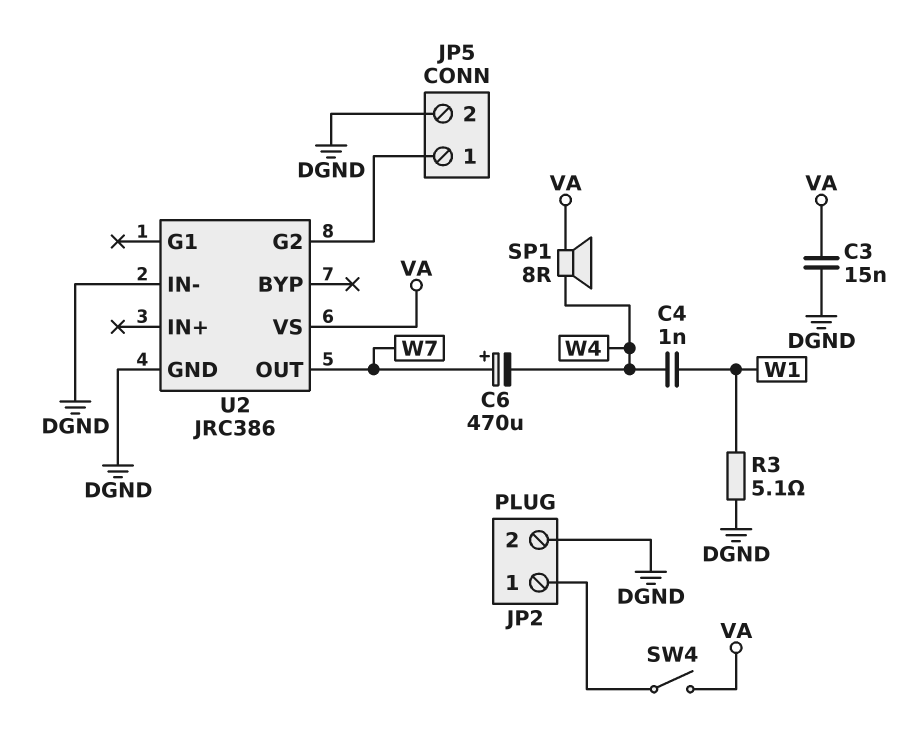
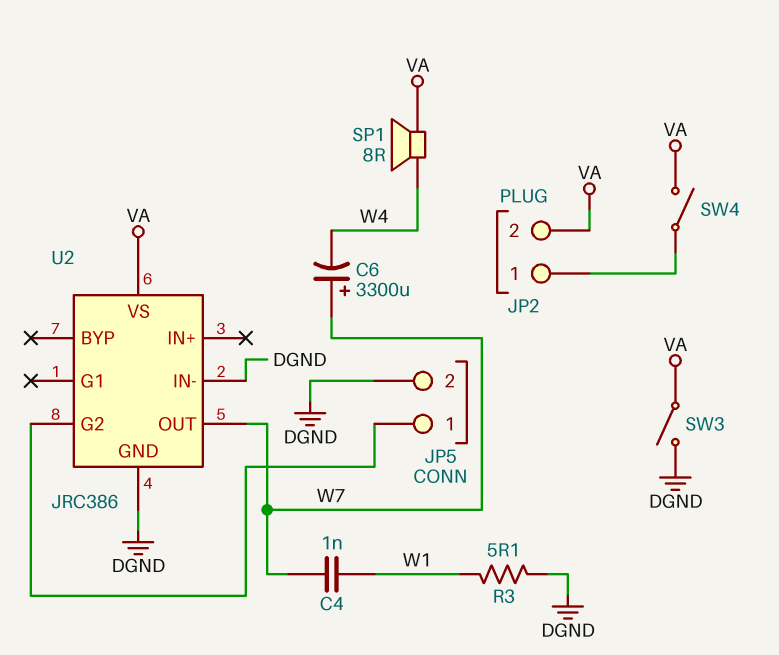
C3: 15nF (DGND, VA) -> none
C4: 1nF (W1, W4) -> 1nF (W1, W7)
C6: 470uF (plus W7, minus W4) -> 3300uF (plus W7, minus W4)
JP2 pin 2: DGND -> VA
SW3: none -> switch (DGND, VA)

